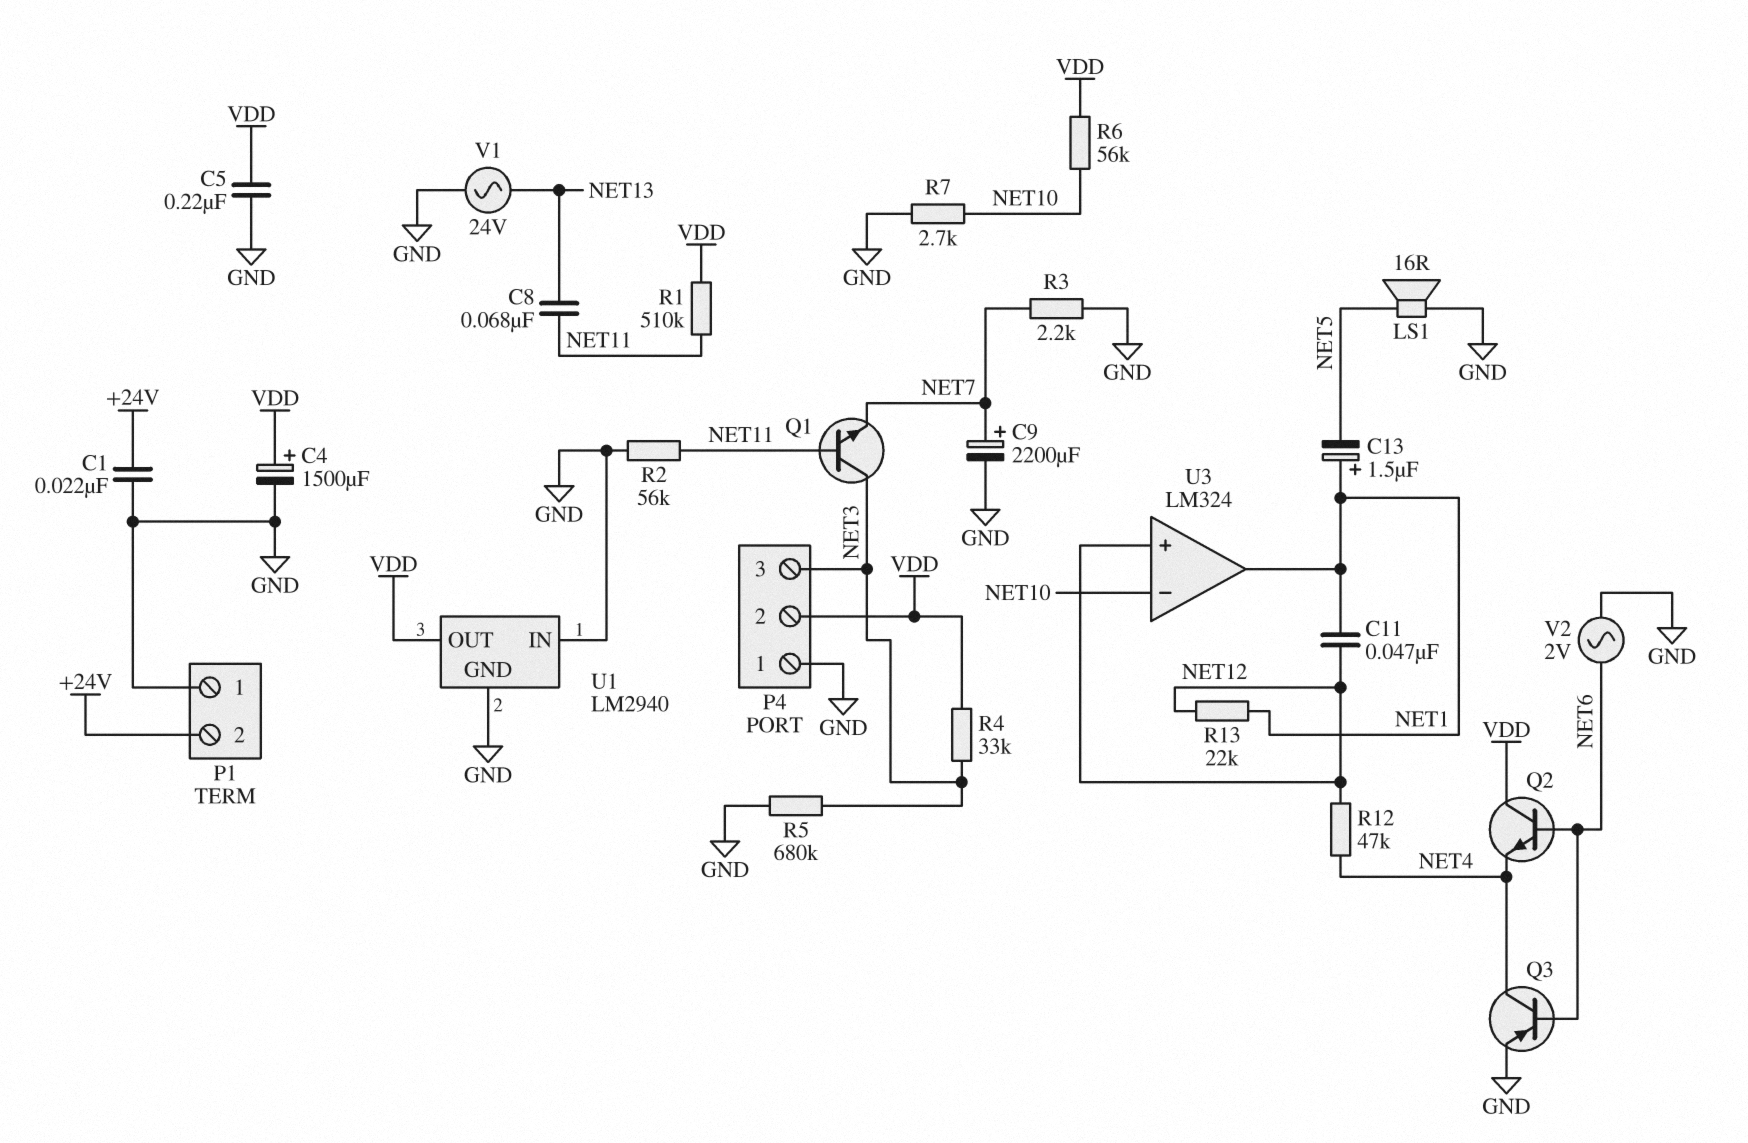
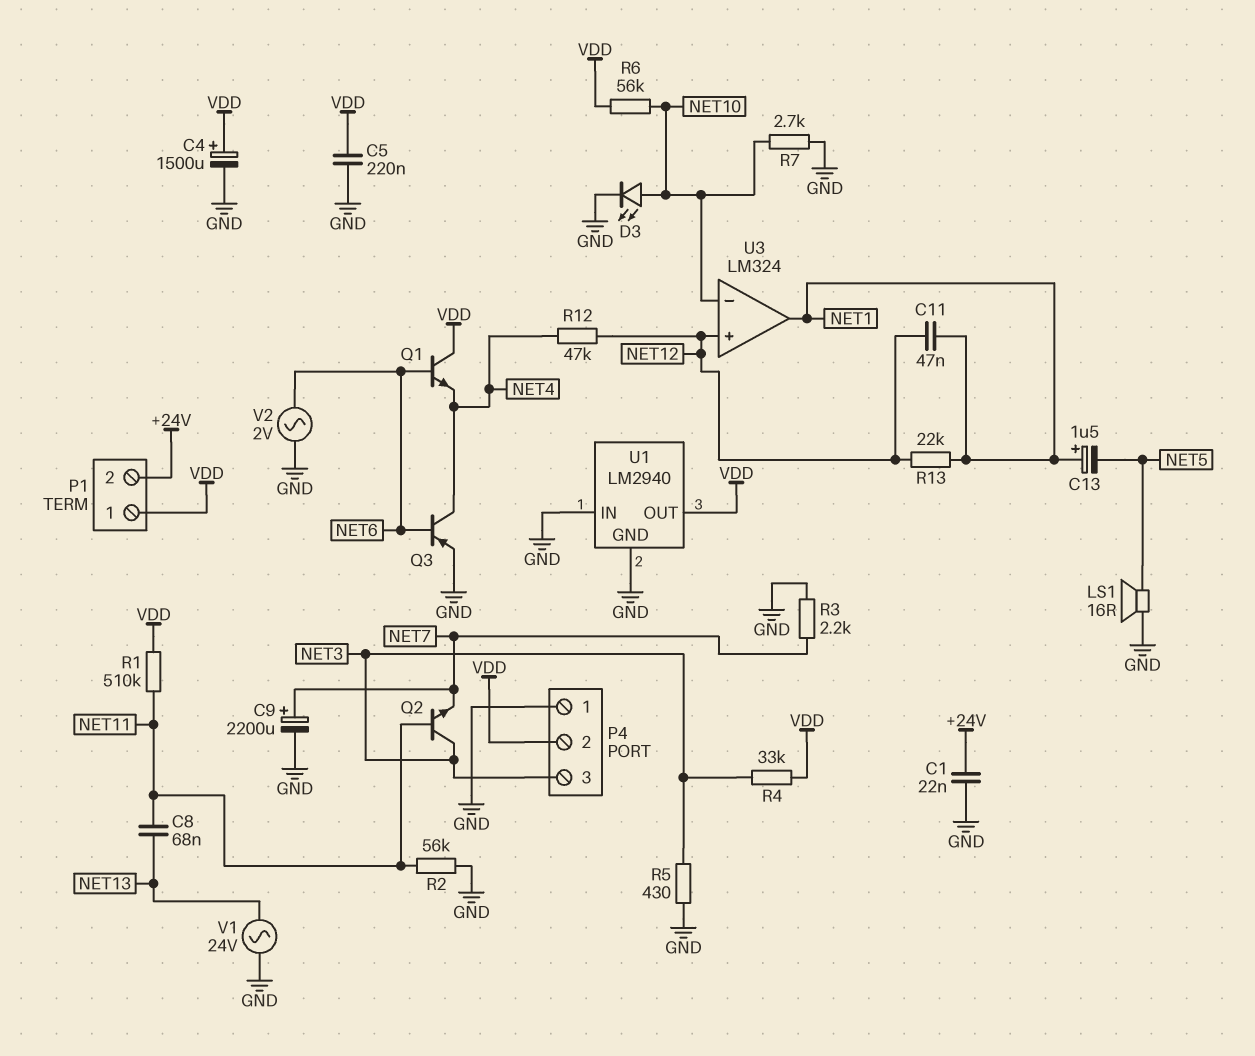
D3: none -> LED (A NET10, K GND)
P1 pin 1: GND -> VDD
Q1: NPN (B NET11, C NET3, E NET7) -> NPN (B NET6, C VDD, E NET4)
Q2: NPN (B NET6, C VDD, E NET4) -> NPN (B NET11, C NET3, E NET7)
R5: 680k (GND, NET3) -> 430 (GND, NET3)

